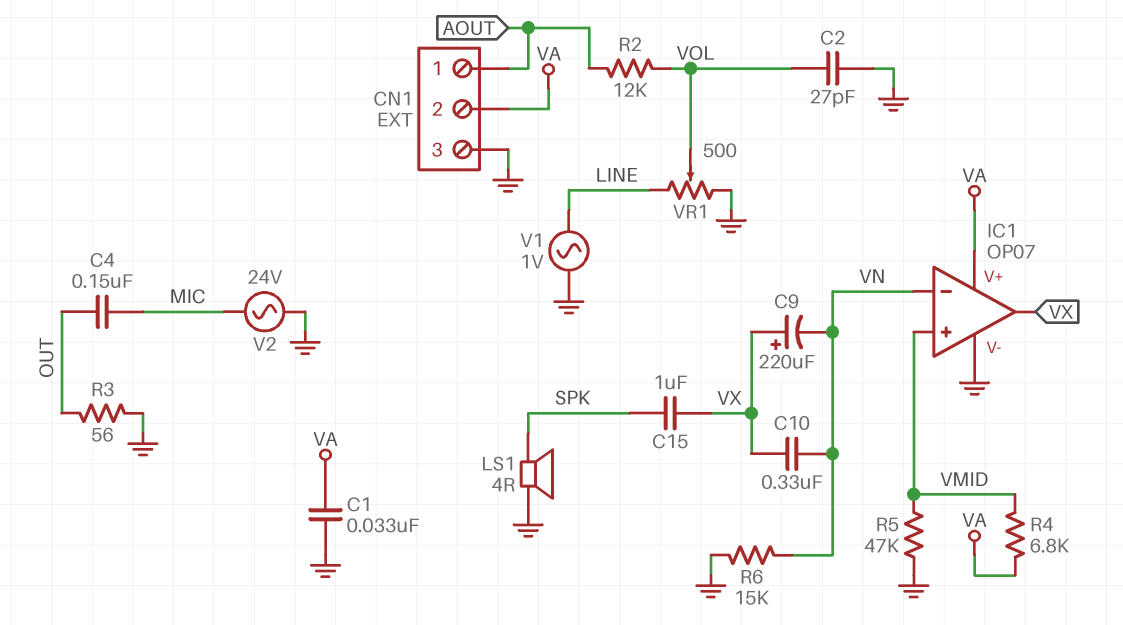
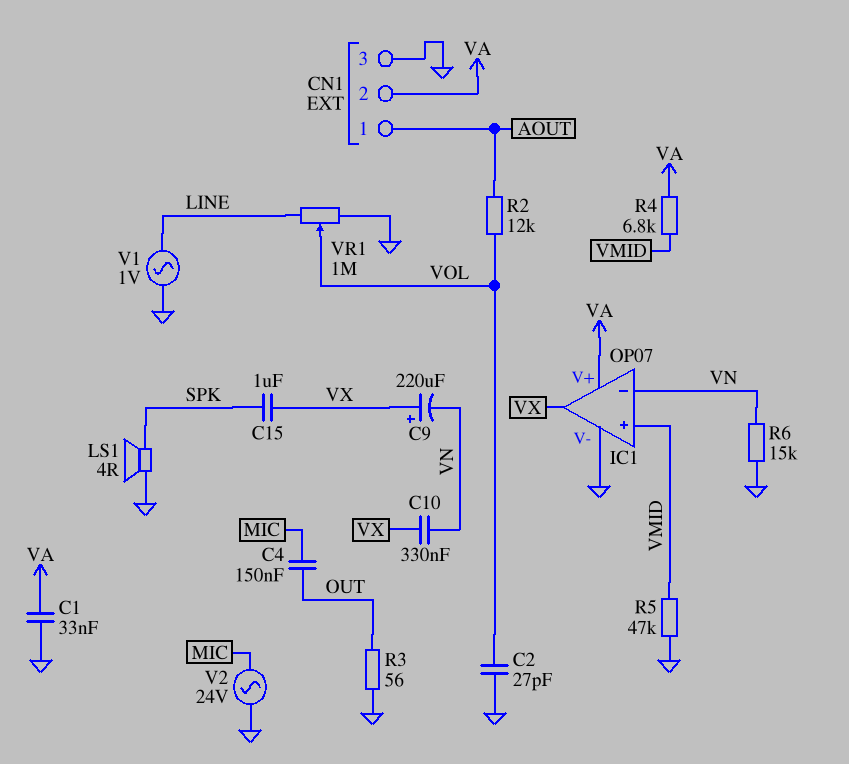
VR1: 500 (GND, LINE, wiper VOL) -> 1M (GND, LINE, wiper VOL)

